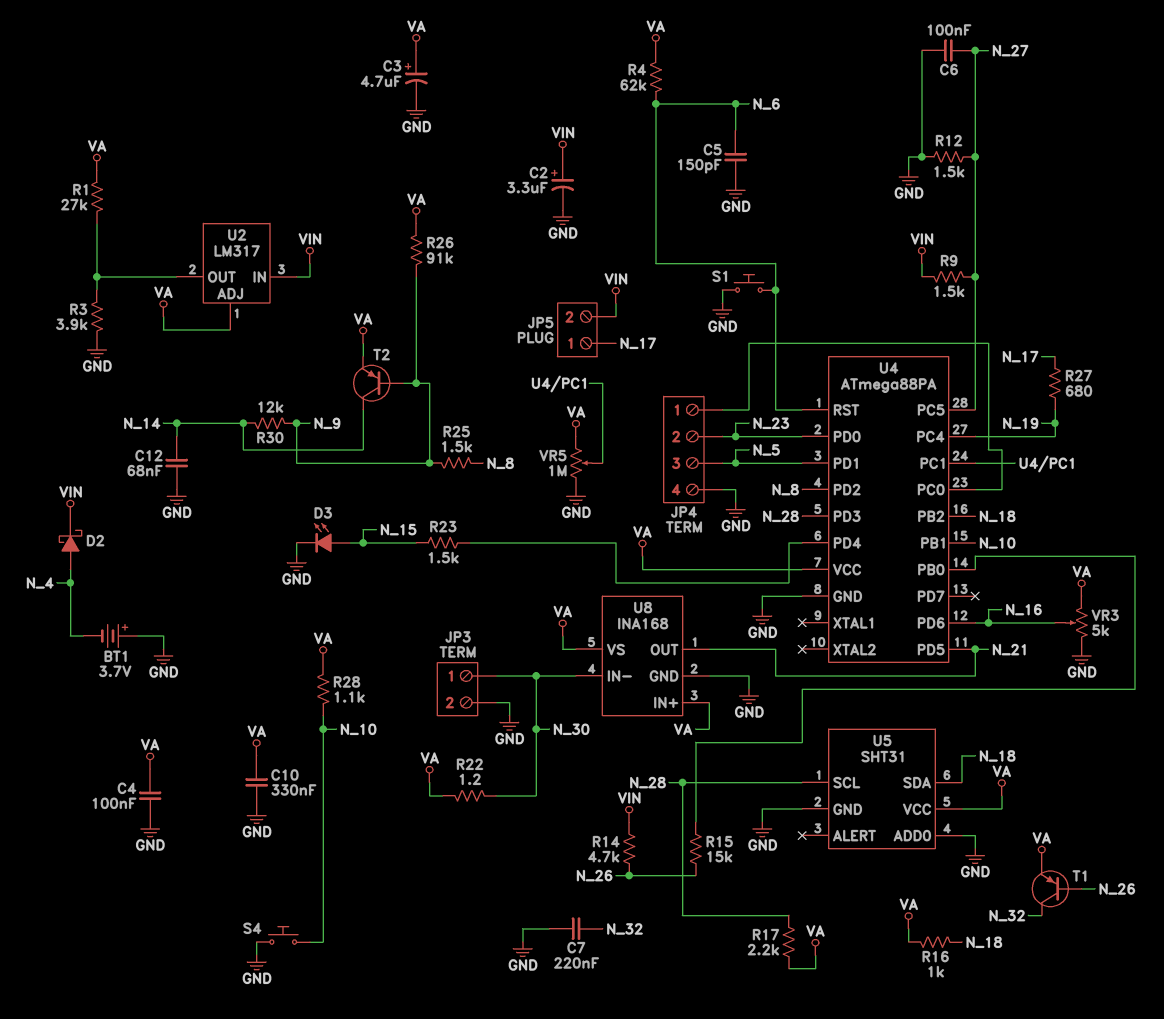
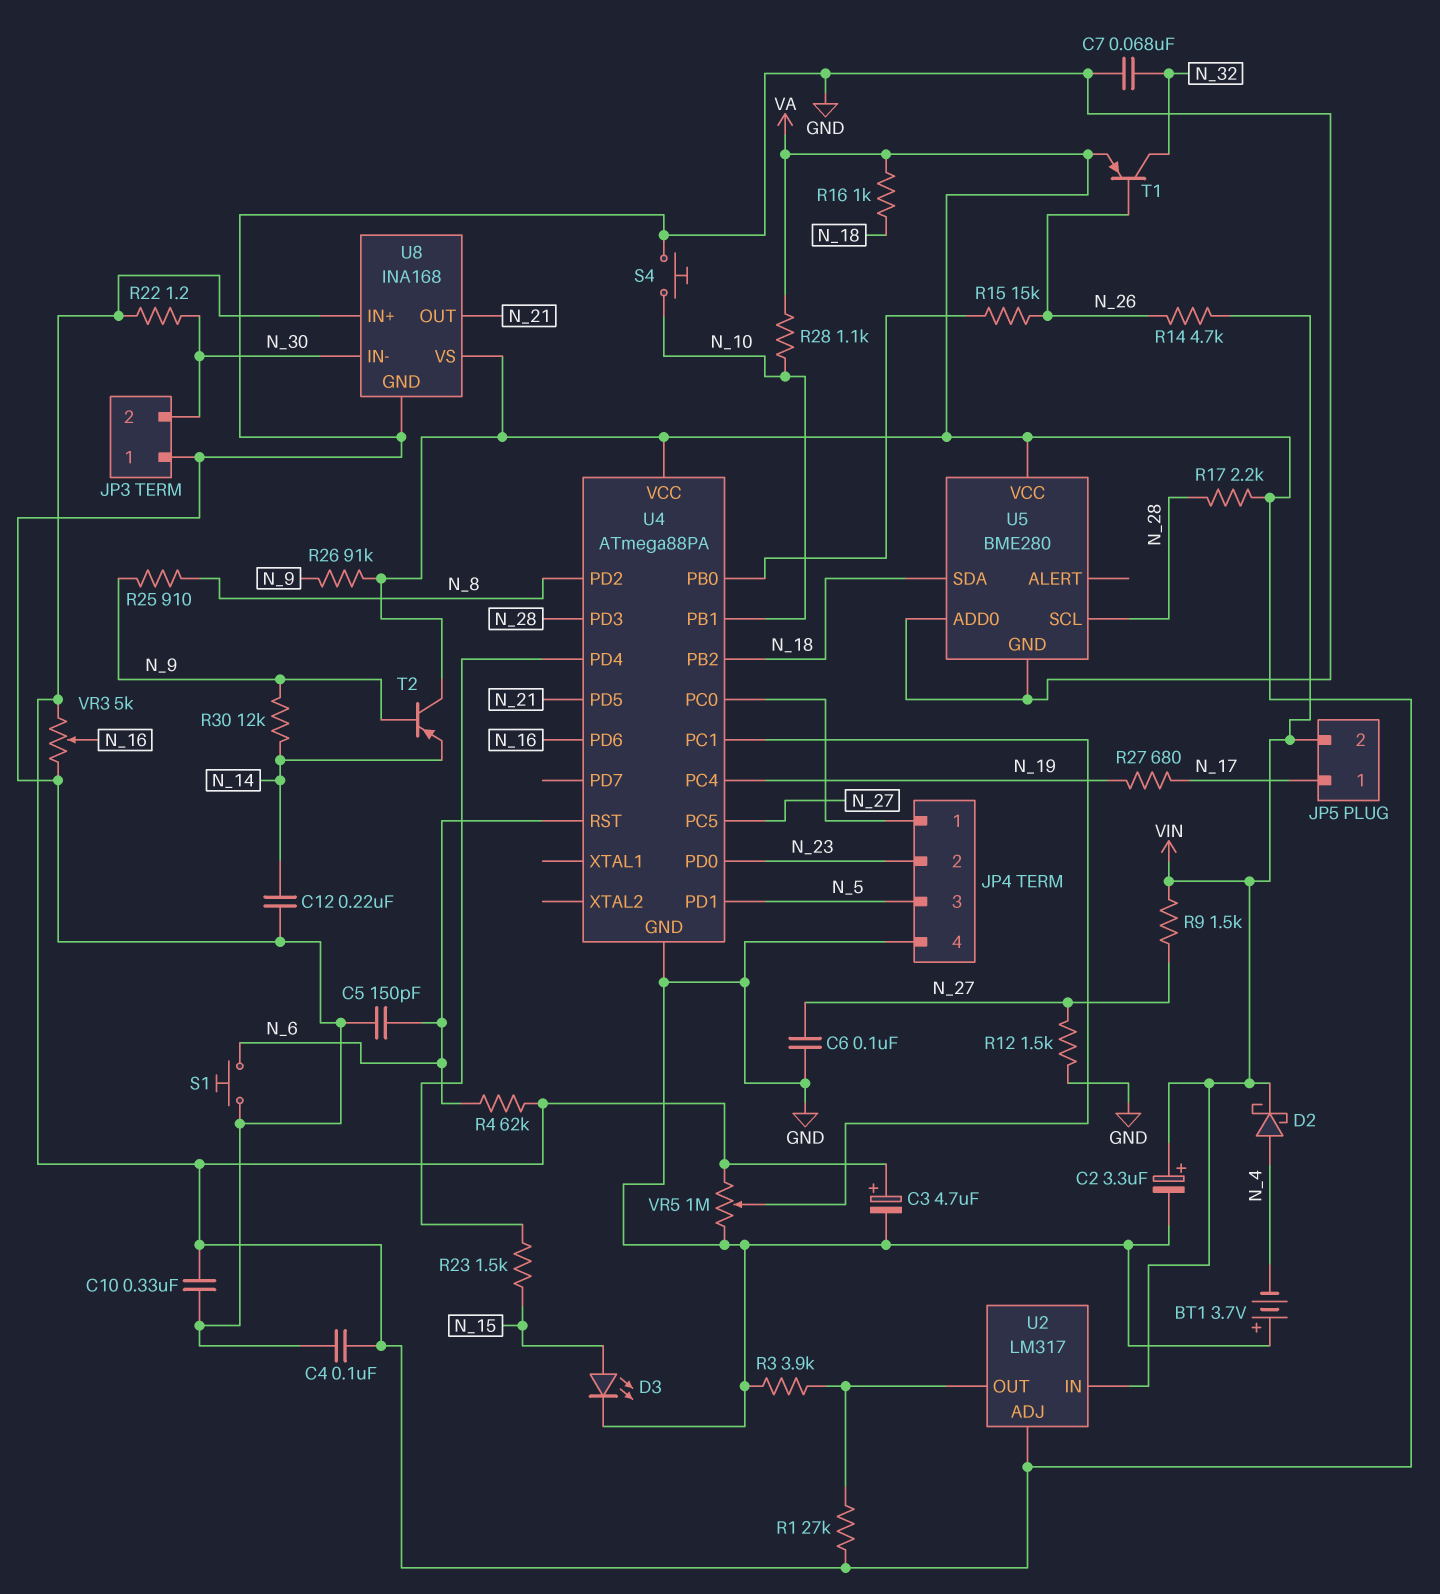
C7: 220nF (GND, N_32) -> 68nF (GND, N_32)
C12: 68nF (GND, N_14) -> 220nF (GND, N_14)
JP3 pin 1: N_30 -> GND
JP3 pin 2: GND -> N_30
R25: 1.5k (N_8, N_9) -> 910 (N_8, N_9)
T2: PNP (B N_9, C N_14, E VA) -> PNP (B N_9, C VA, E N_14)
U5: SHT31 -> BME280

